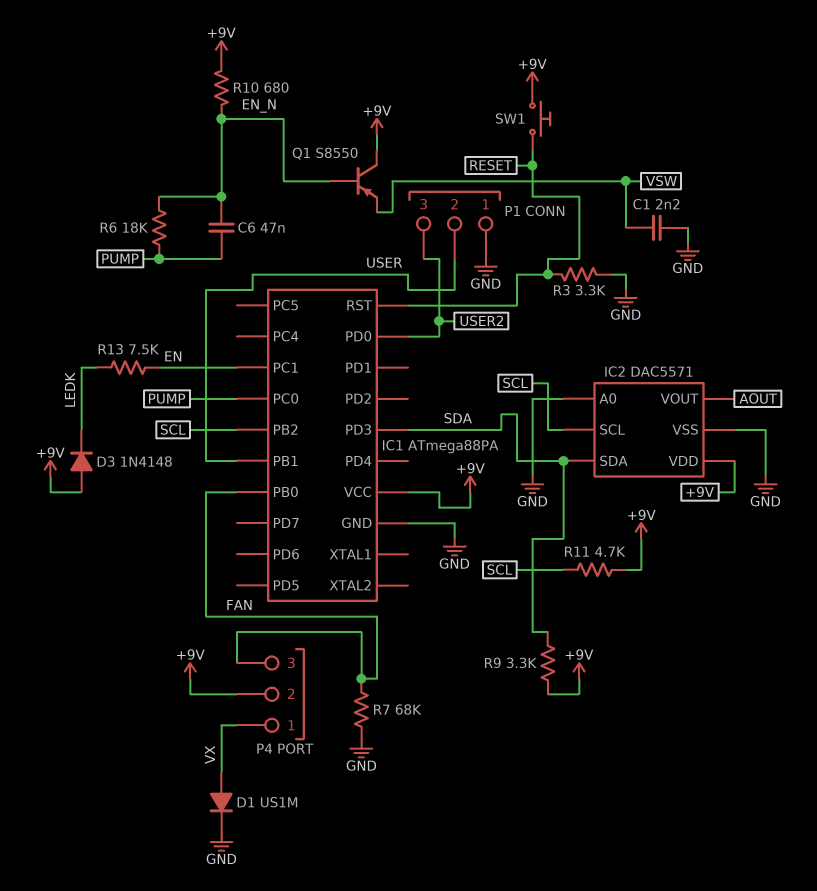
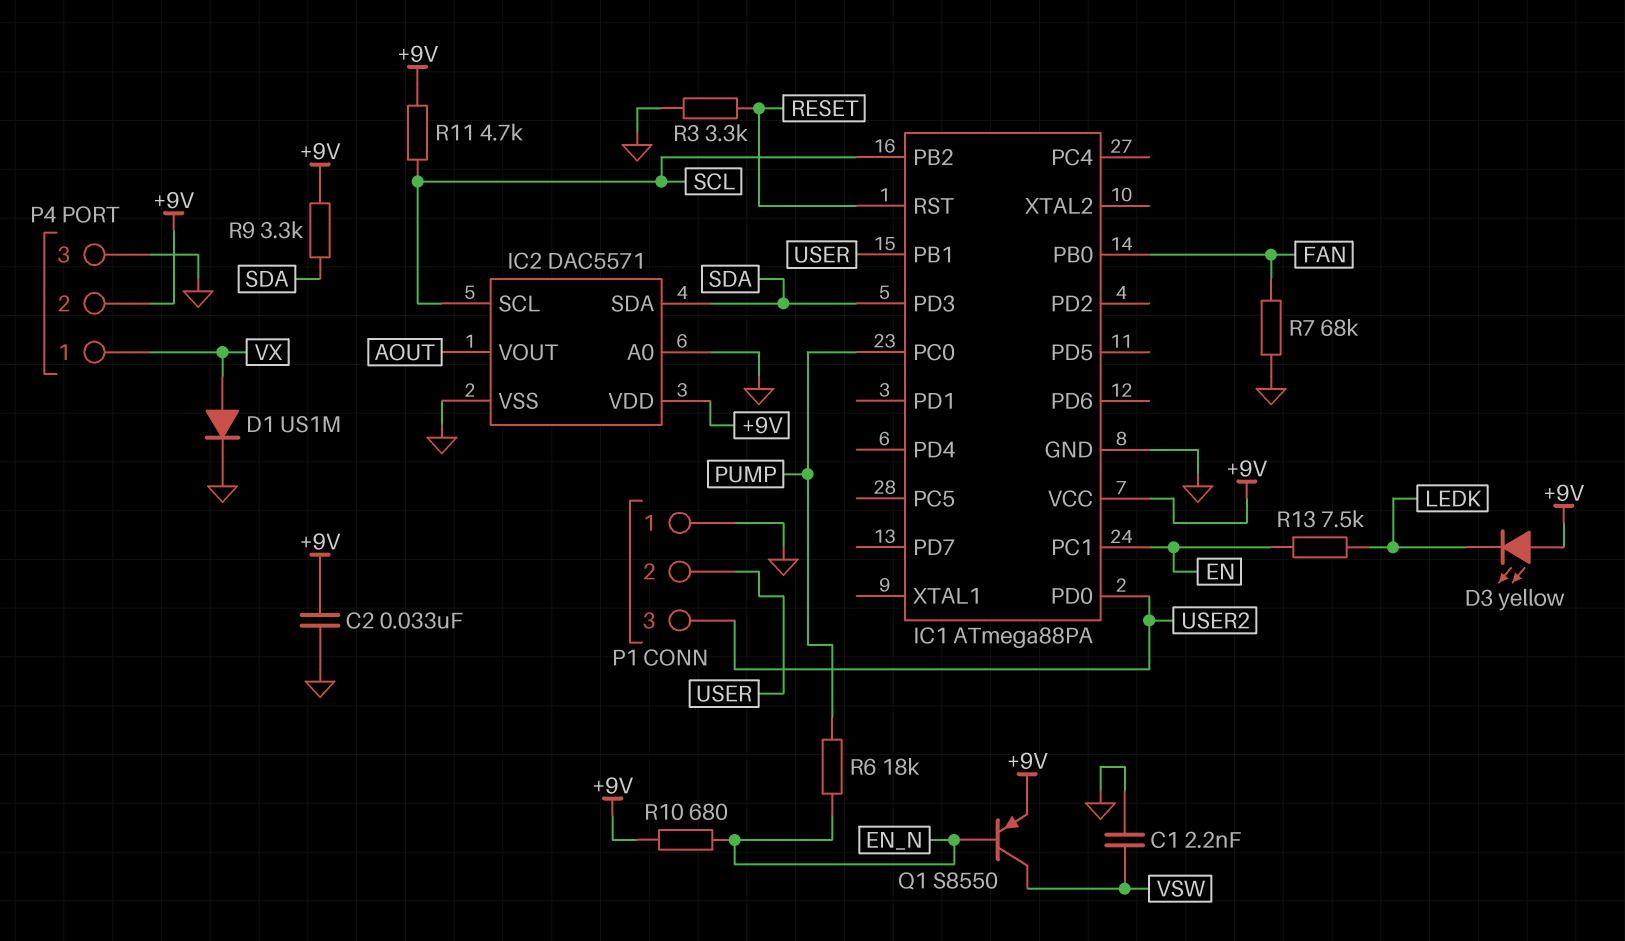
C2: none -> 33nF (+9V, GND)
C6: 47nF (EN_N, PUMP) -> none
D3: diode 1N4148 (A +9V, K LEDK) -> LED yellow (A +9V, K LEDK)
P4 pin 3: FAN -> GND
Q1: PNP S8550 (B EN_N, C +9V, E VSW) -> PNP S8550 (B EN_N, C VSW, E +9V)
SW1: button (+9V, RESET) -> none

